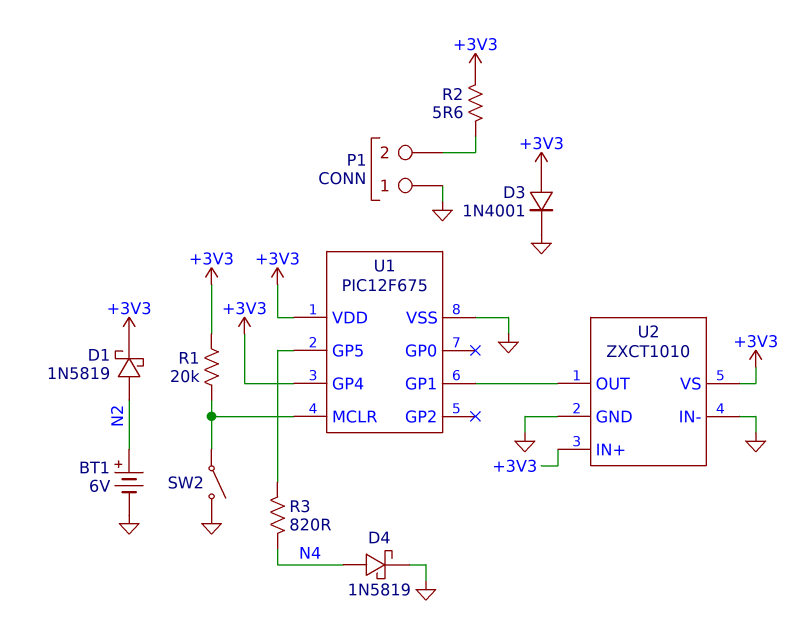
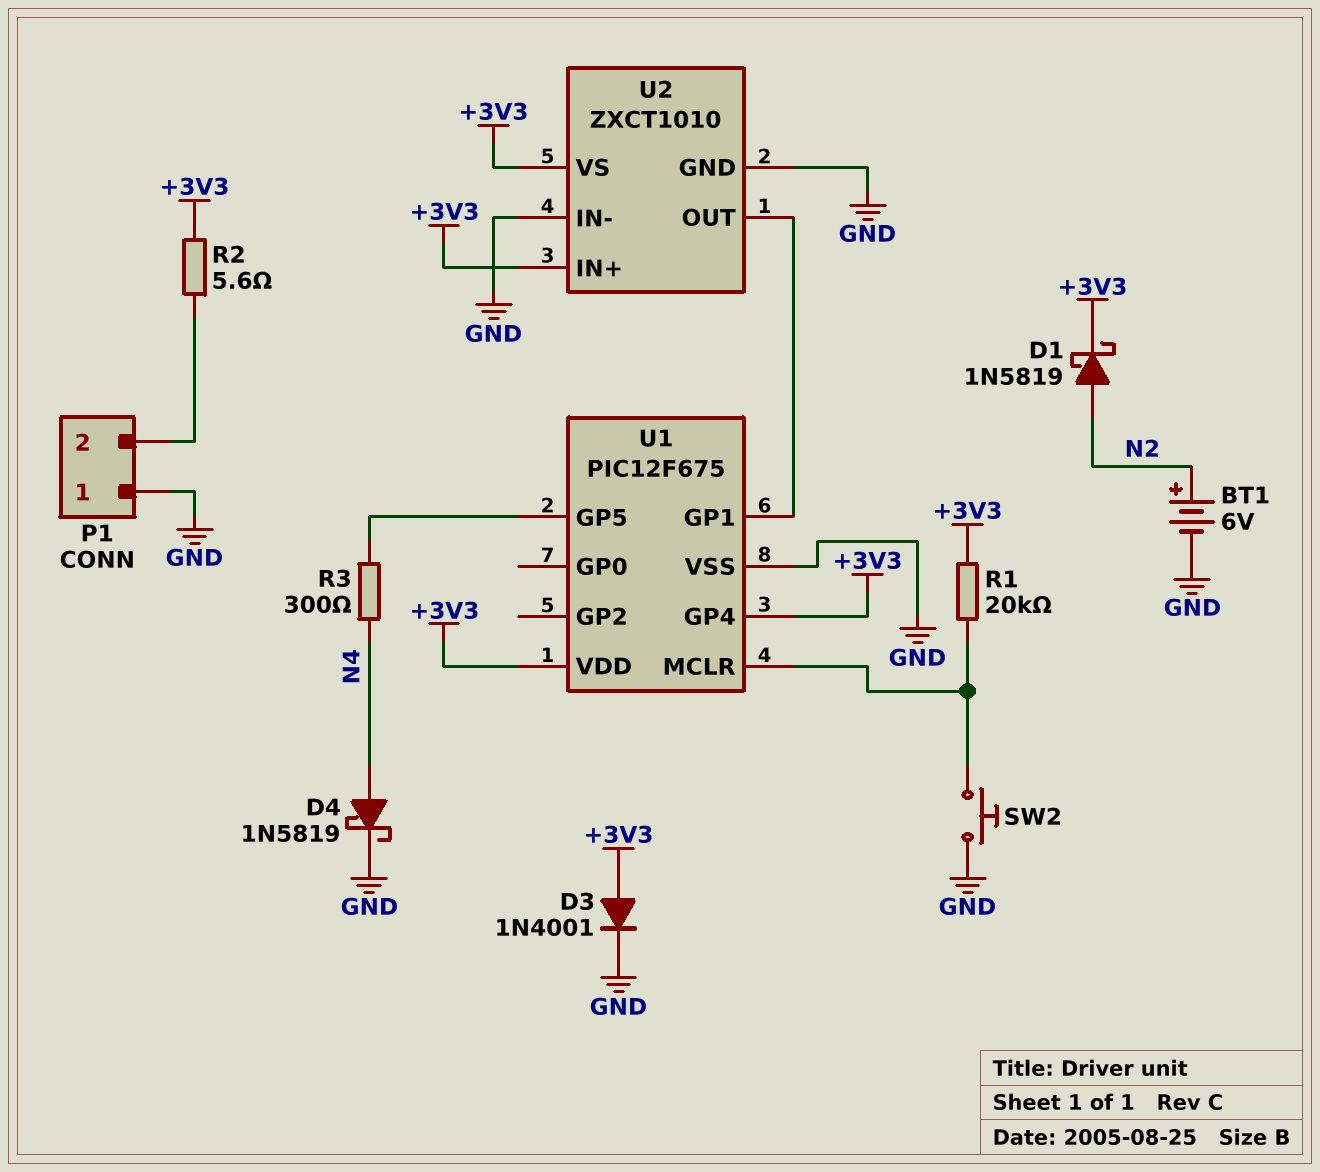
R3: 820 (N4, U1/GP5) -> 300 (N4, U1/GP5)
SW2: switch (GND, U1/MCLR) -> button (GND, U1/MCLR)

